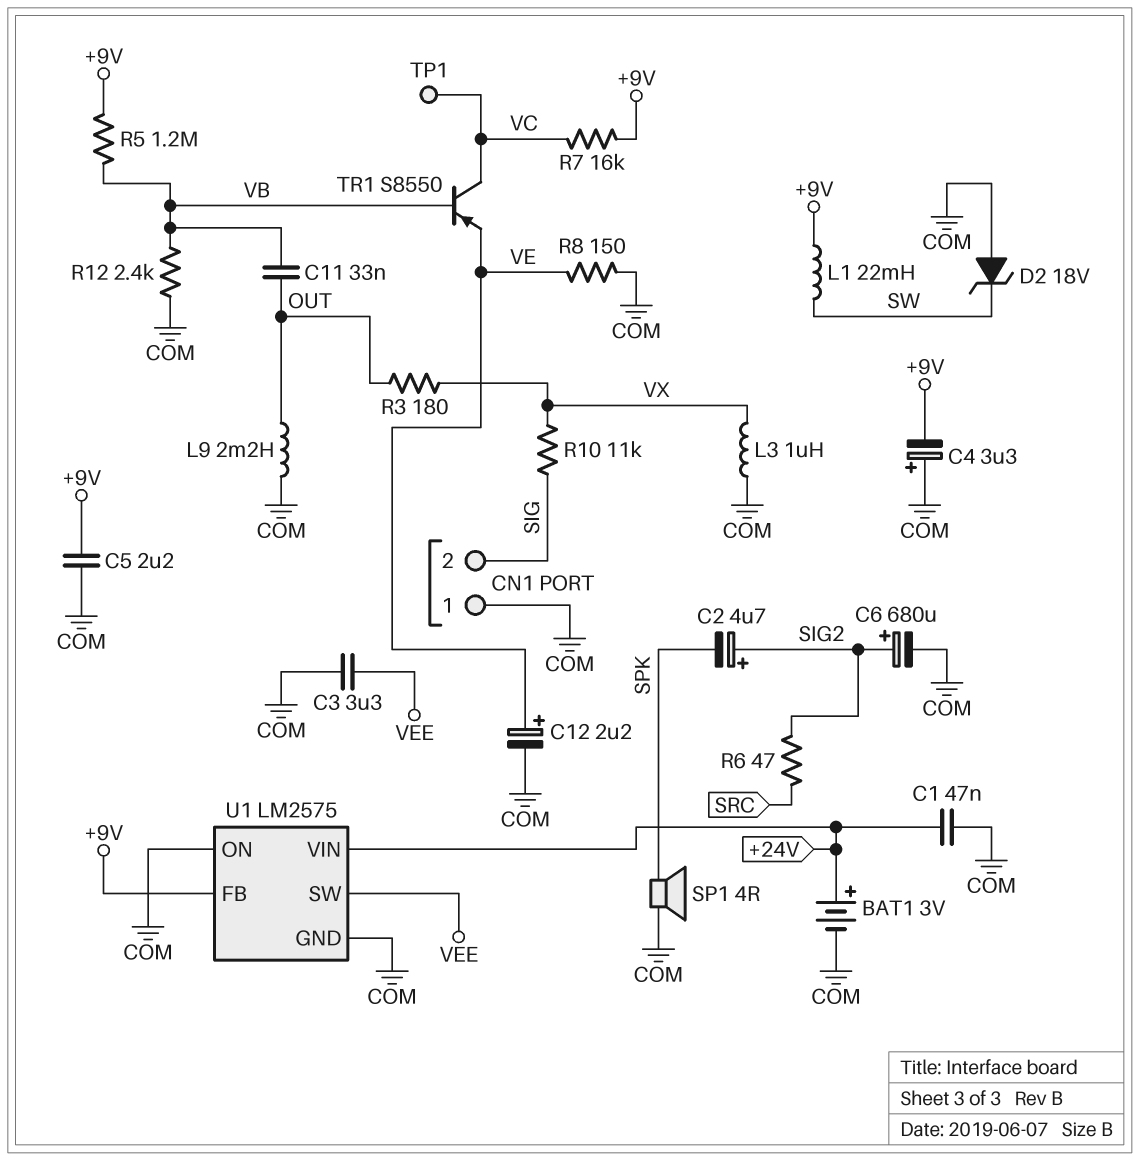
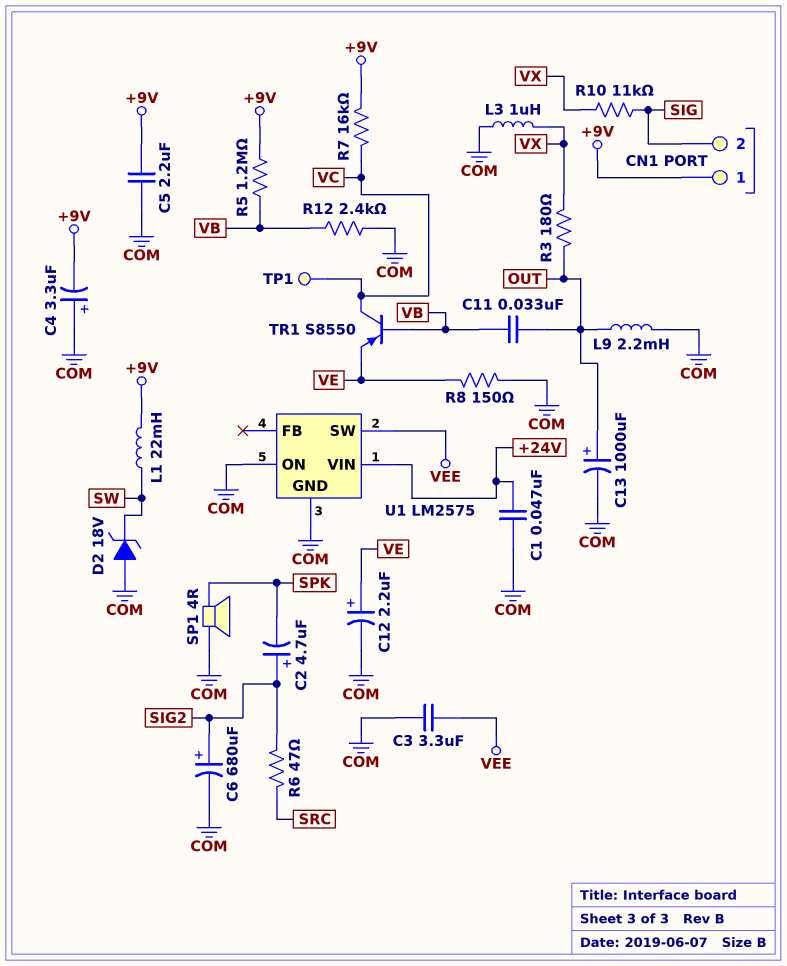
BAT1: 3V (plus +24V, minus COM) -> none
C13: none -> 1000uF (plus OUT, minus COM)
CN1 pin 1: COM -> +9V
U1 pin FB: +9V -> none

